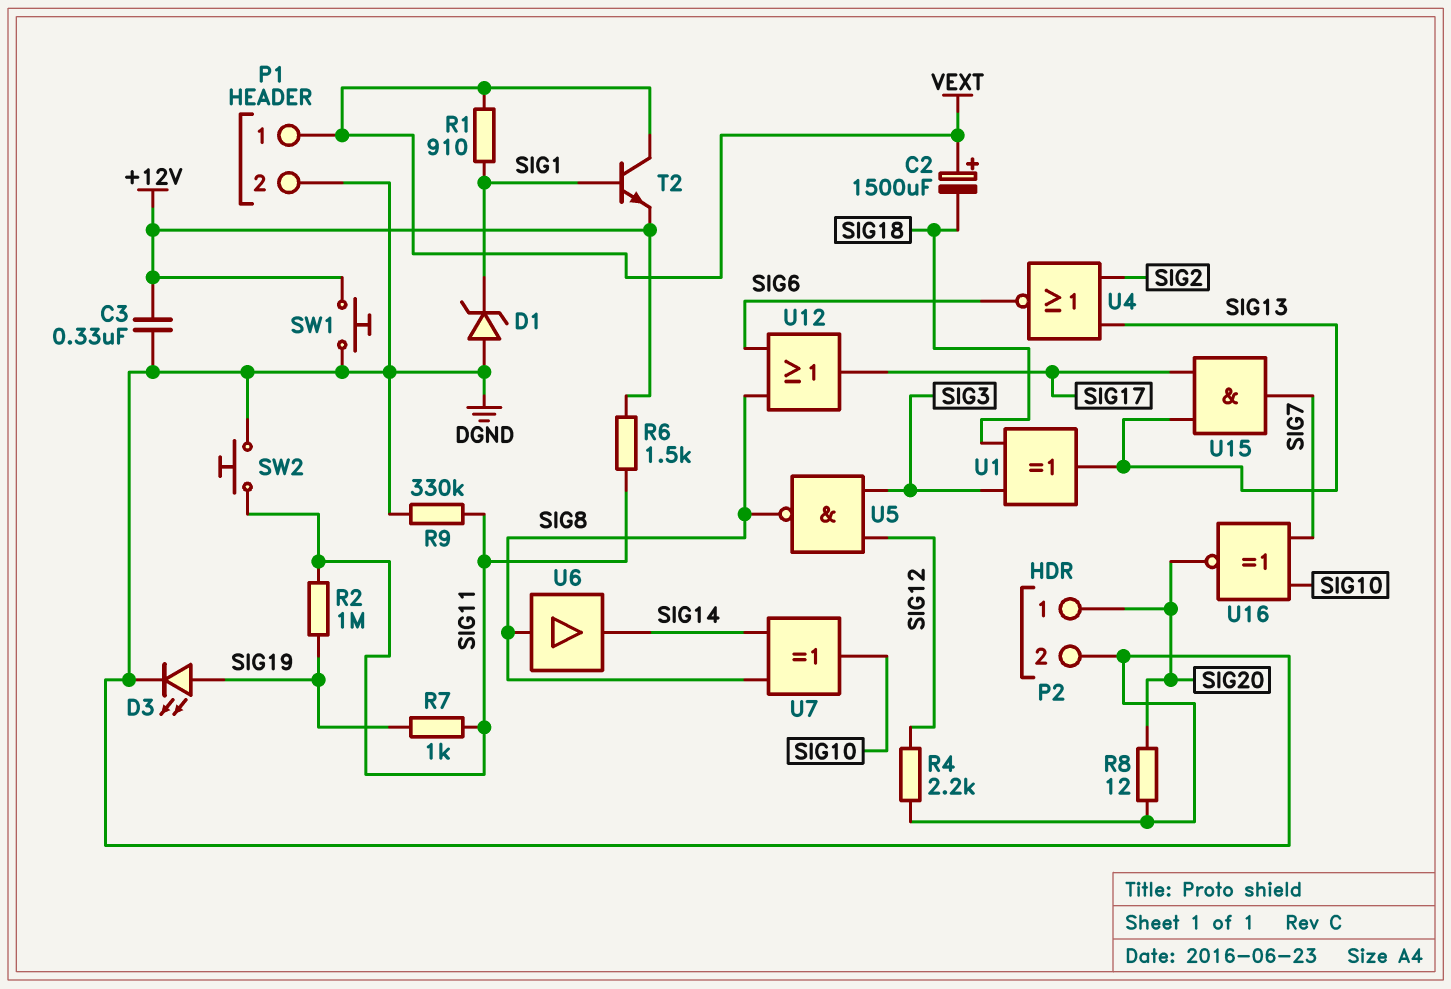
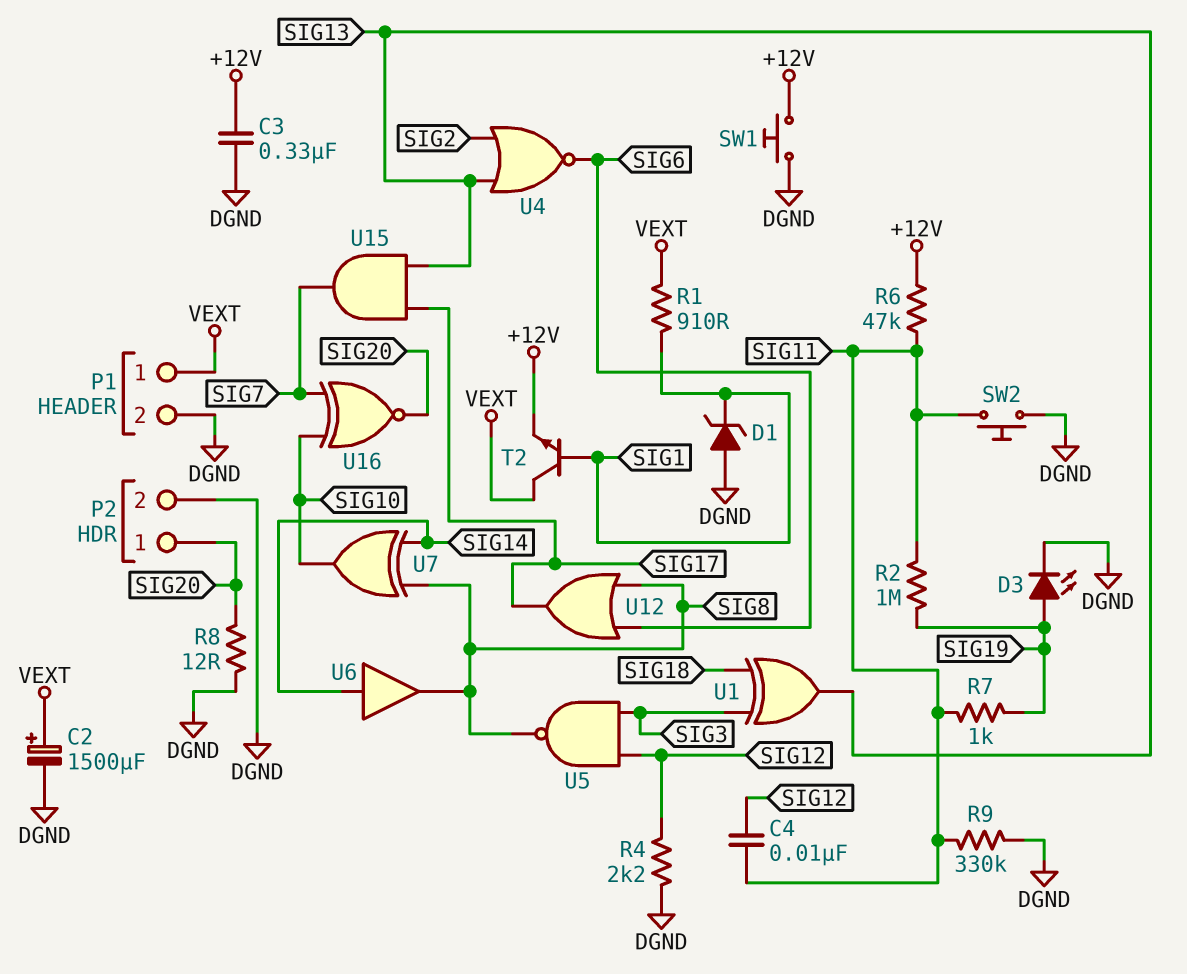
C2: 1500uF (plus VEXT, minus SIG18) -> 1500uF (plus VEXT, minus DGND)
C4: none -> 10nF (SIG11, SIG12)
R6: 1.5k (+12V, SIG11) -> 47k (+12V, SIG11)
U6: buffer (in SIG8, out SIG14) -> buffer (in SIG14, out SIG8)

